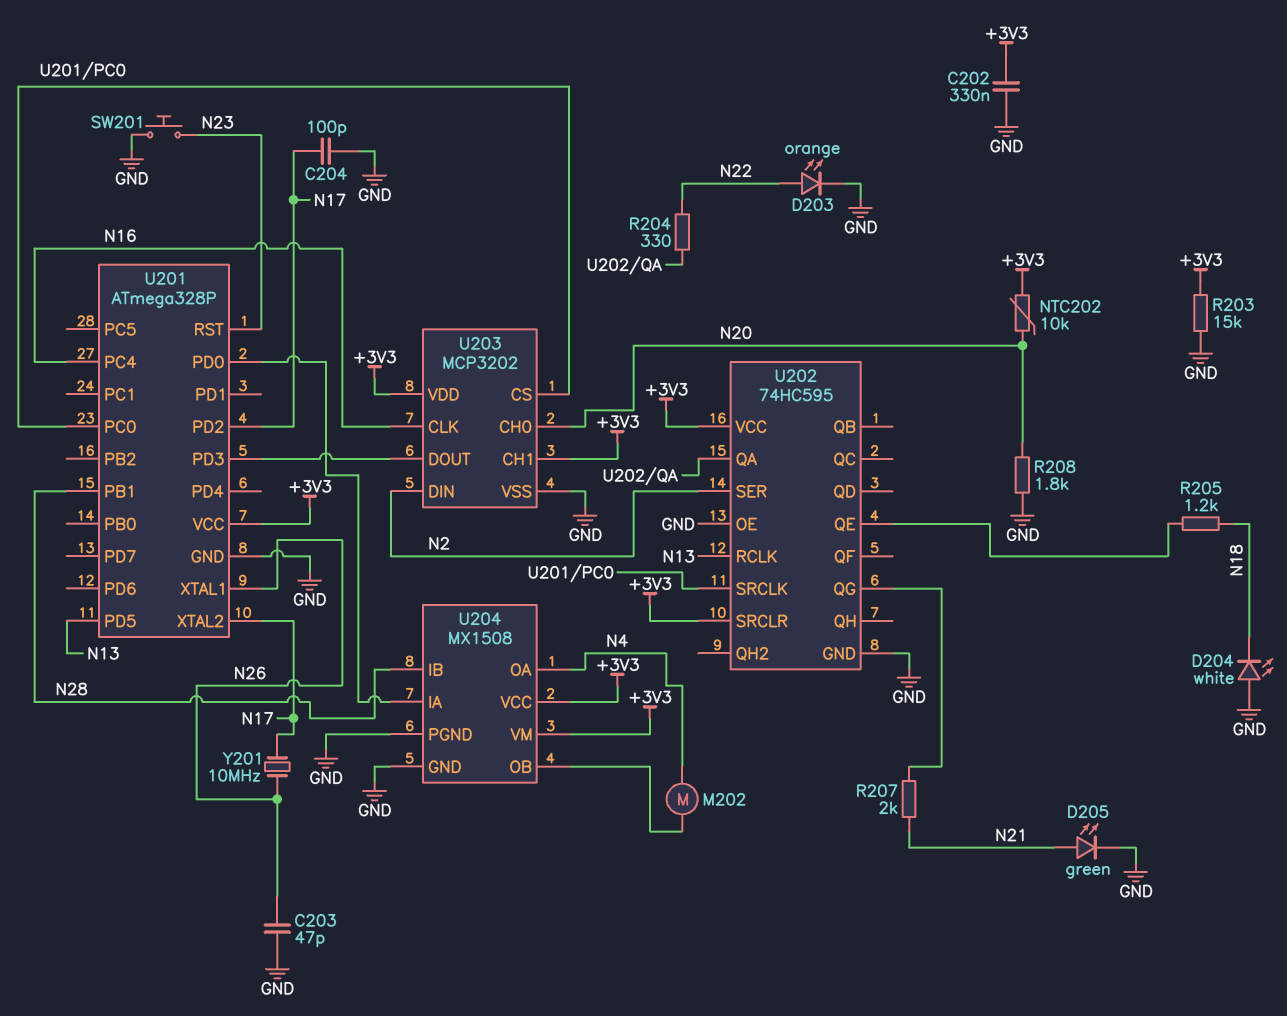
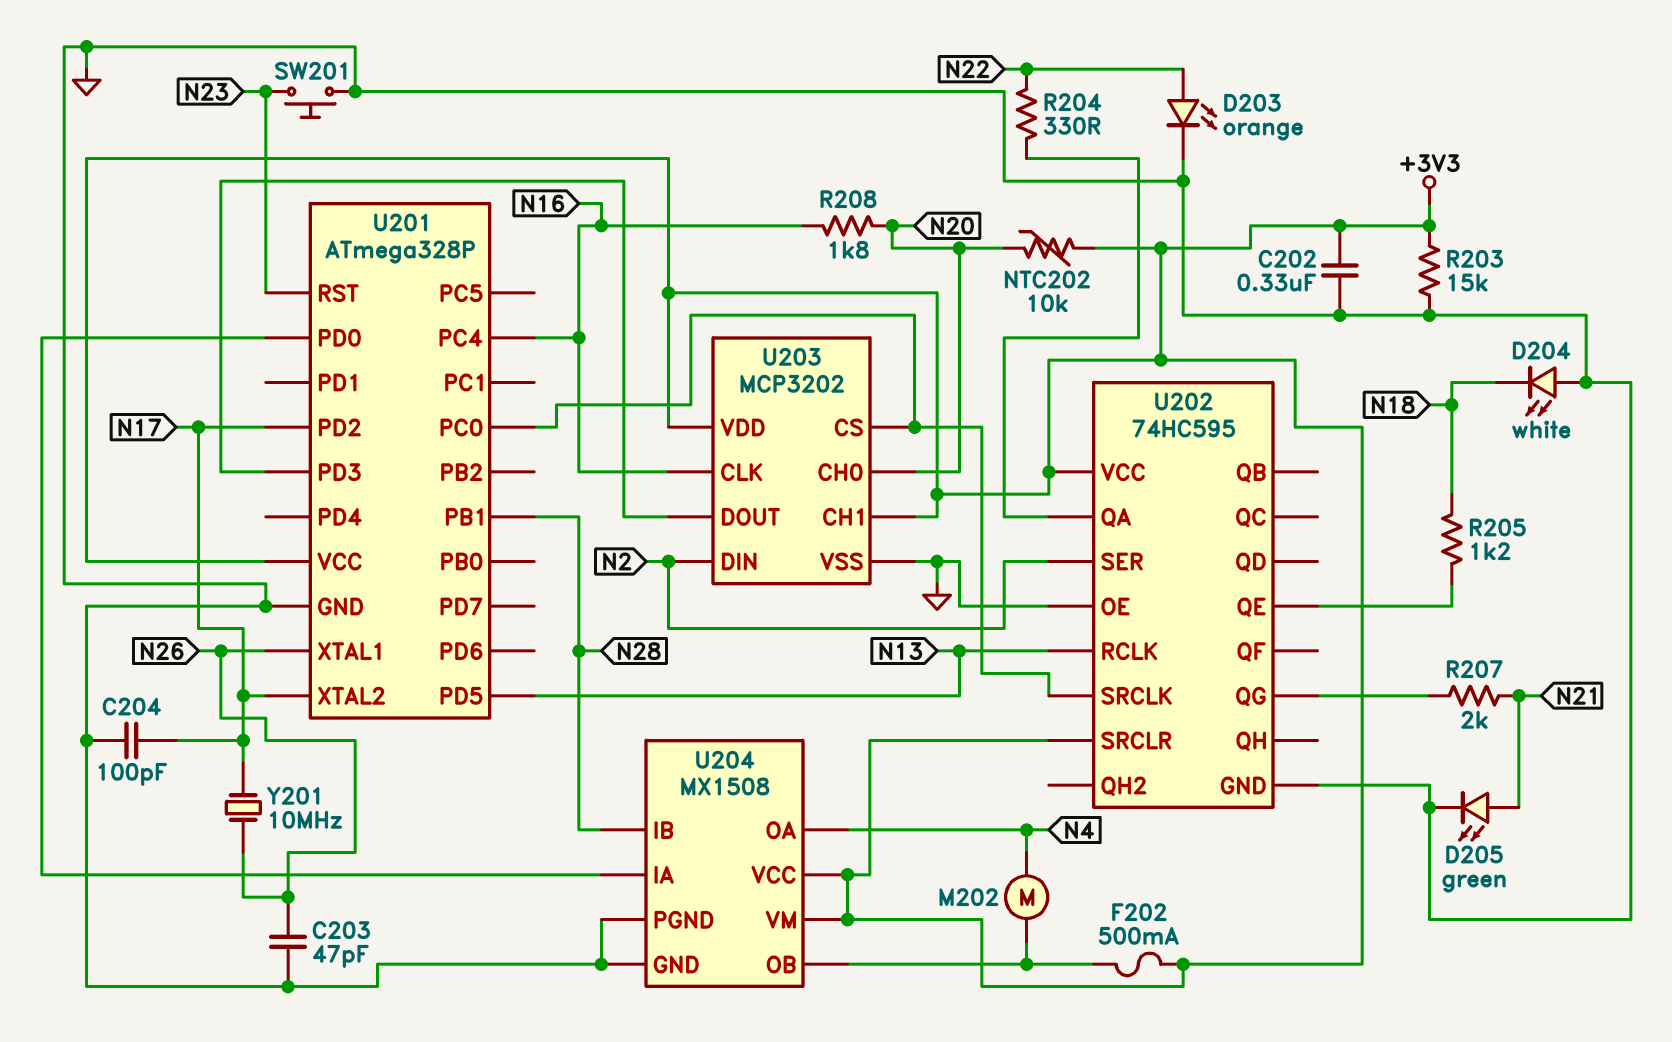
F202: none -> 500mA (+3V3, U204/OB)
R208: 1.8k (GND, N20) -> 1.8k (N16, N20)

